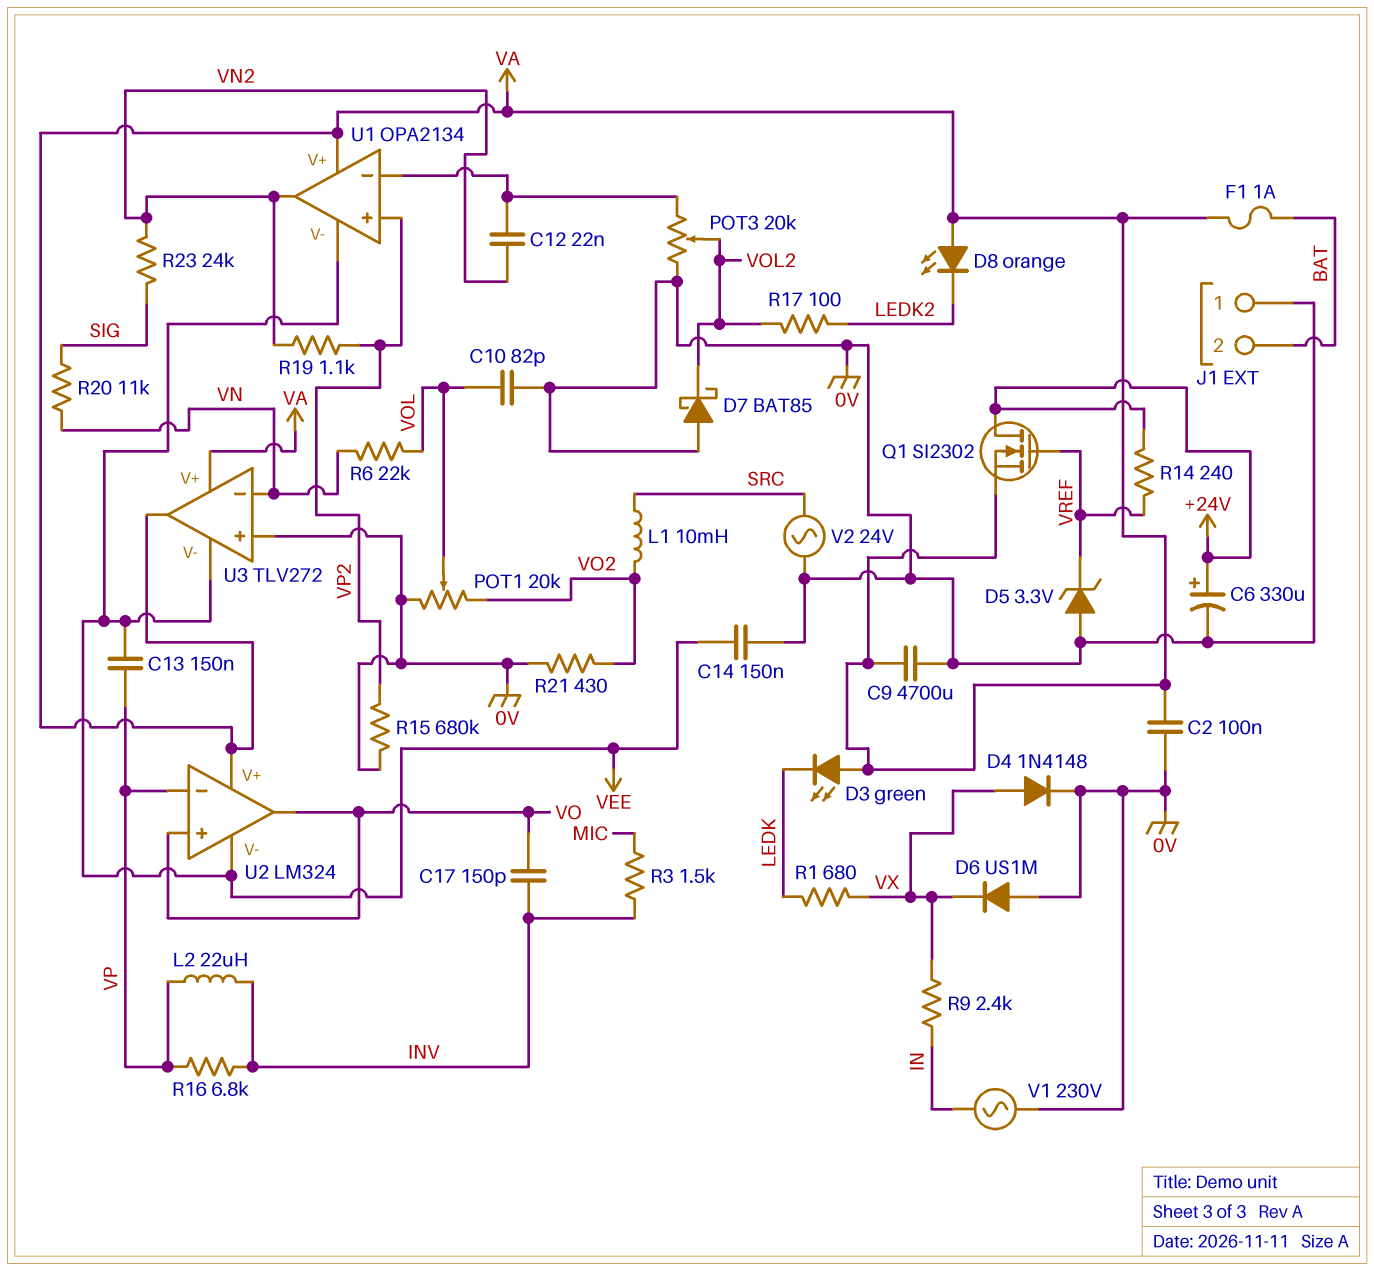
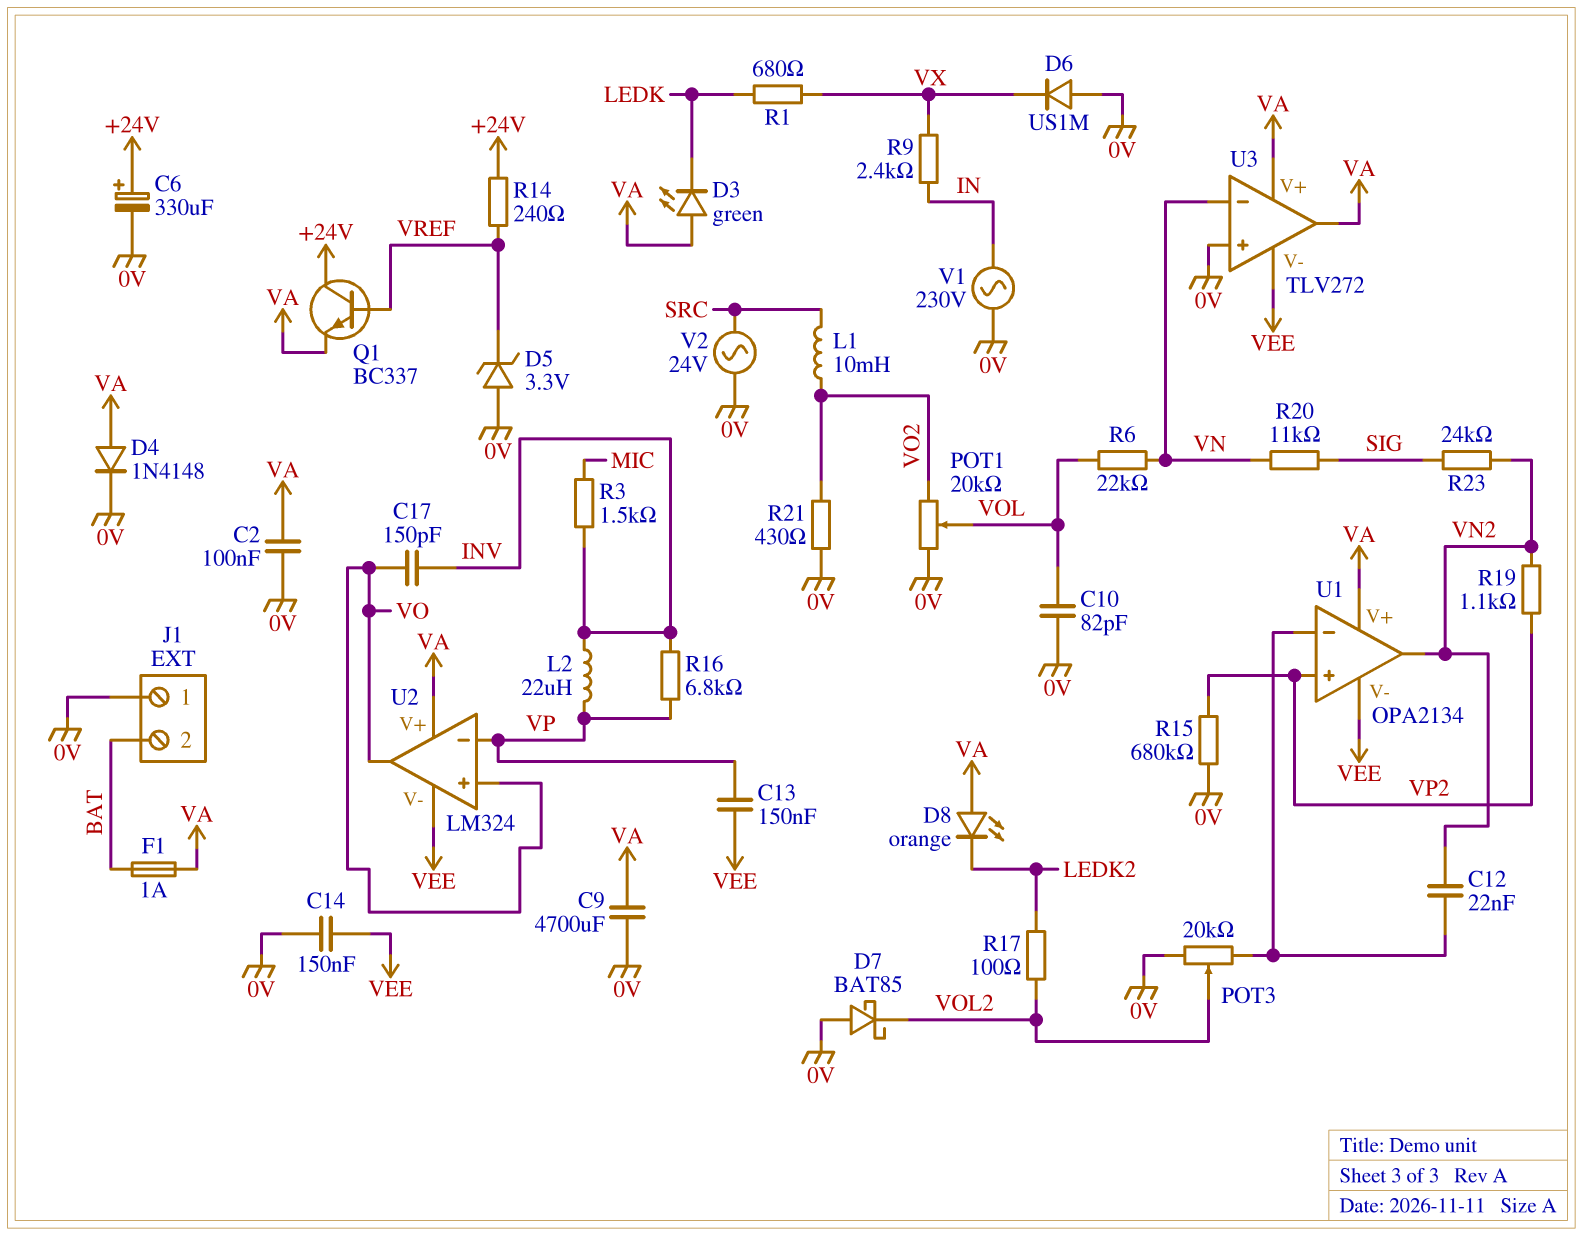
D4: diode 1N4148 (A VX, K 0V) -> diode 1N4148 (A VA, K 0V)
Q1: NMOS SI2302 (G VREF, D +24V, S VA) -> NPN BC337 (B VREF, C +24V, E VA)

